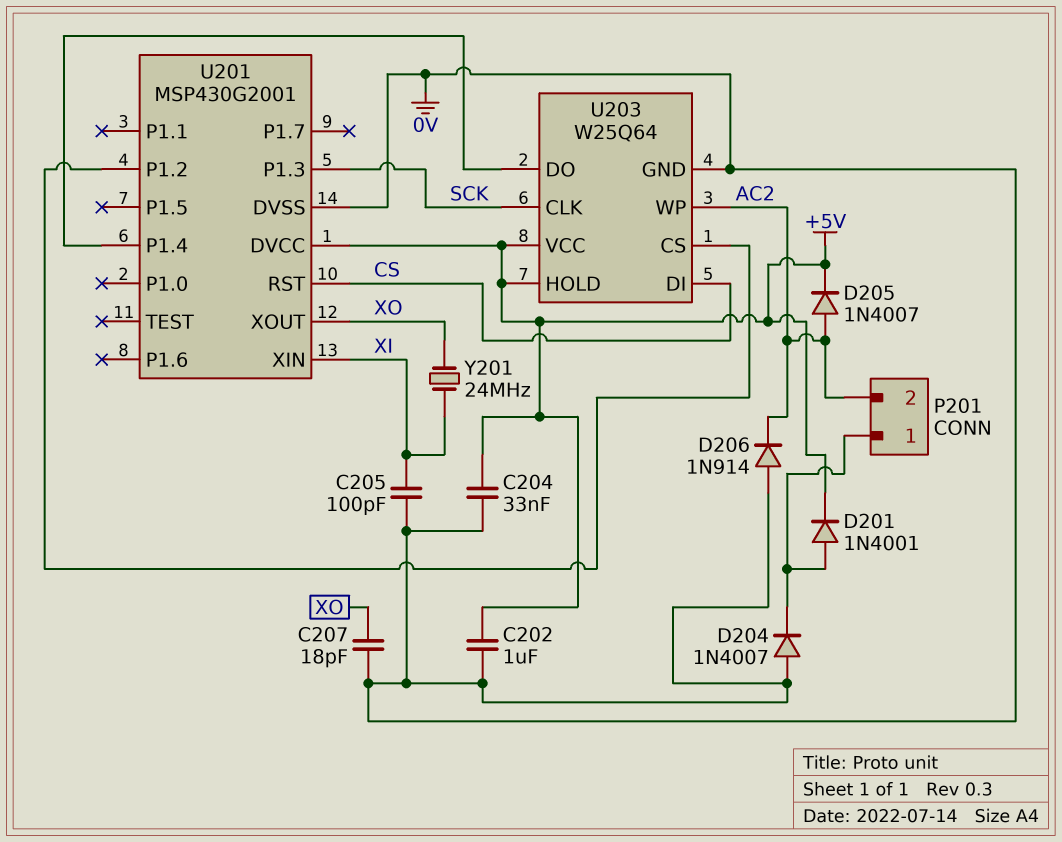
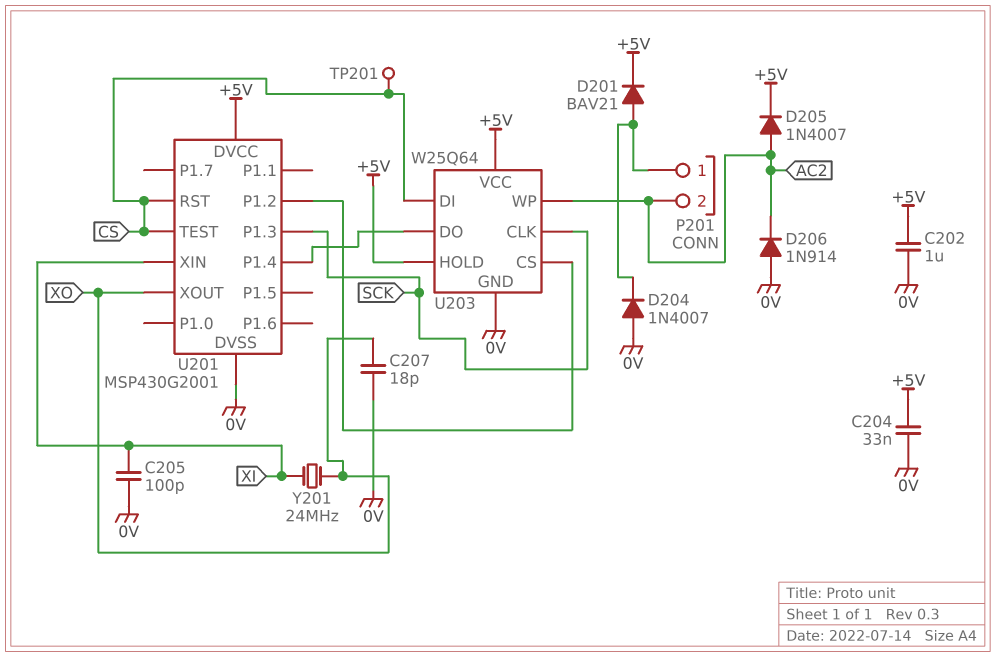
D201: diode 1N4001 (A P201/1, K +5V) -> diode BAV21 (A P201/1, K +5V)
TP201: none -> test point (CS)
U201 pin TEST: none -> CS

